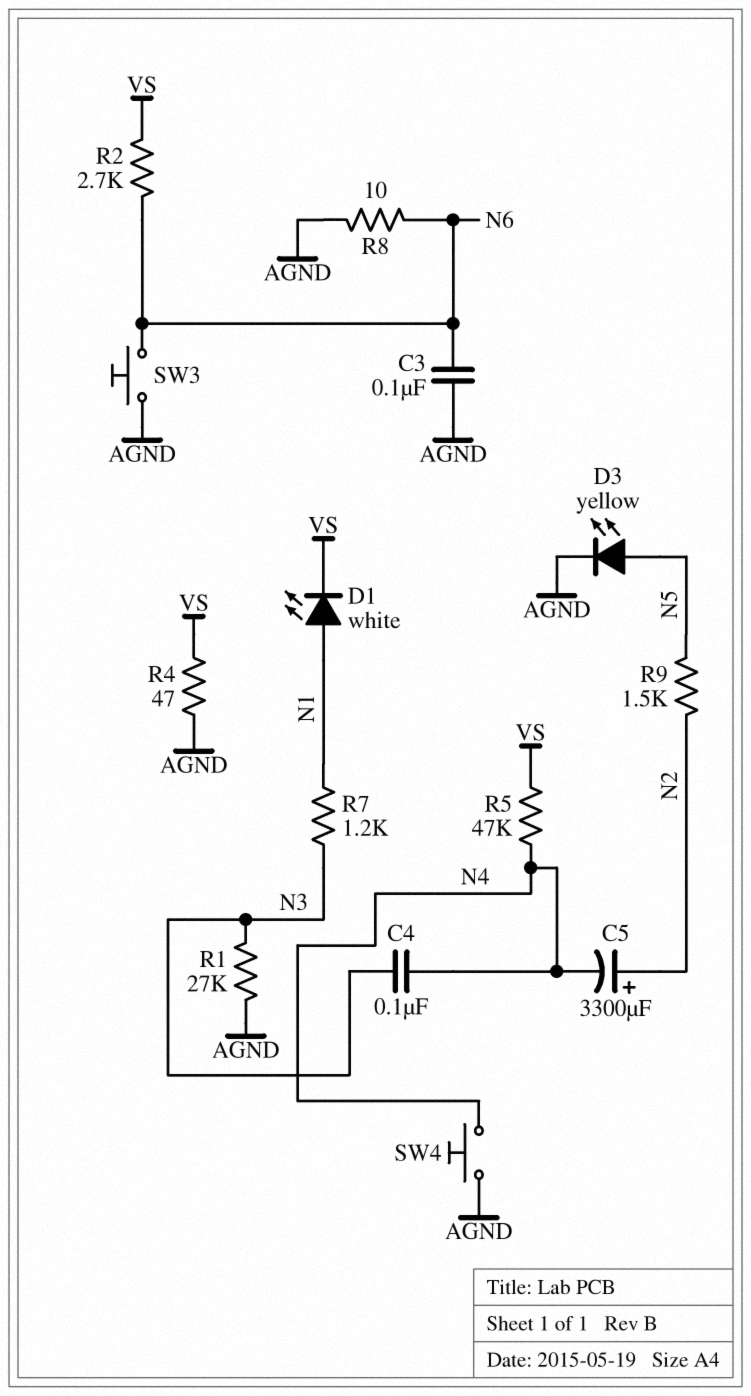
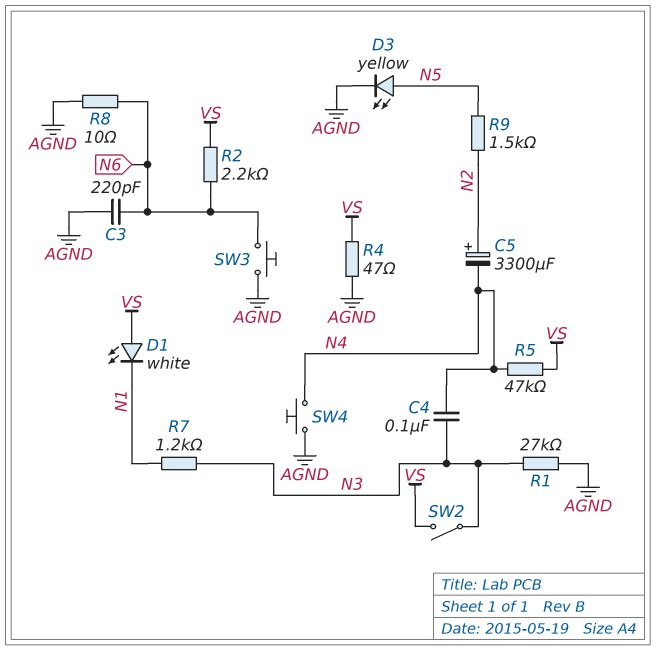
C3: 100nF (AGND, N6) -> 220pF (AGND, N6)
D1: LED white (A N1, K VS) -> LED white (A VS, K N1)
R2: 2.7k (N6, VS) -> 2.2k (N6, VS)
SW2: none -> switch (N3, VS)

